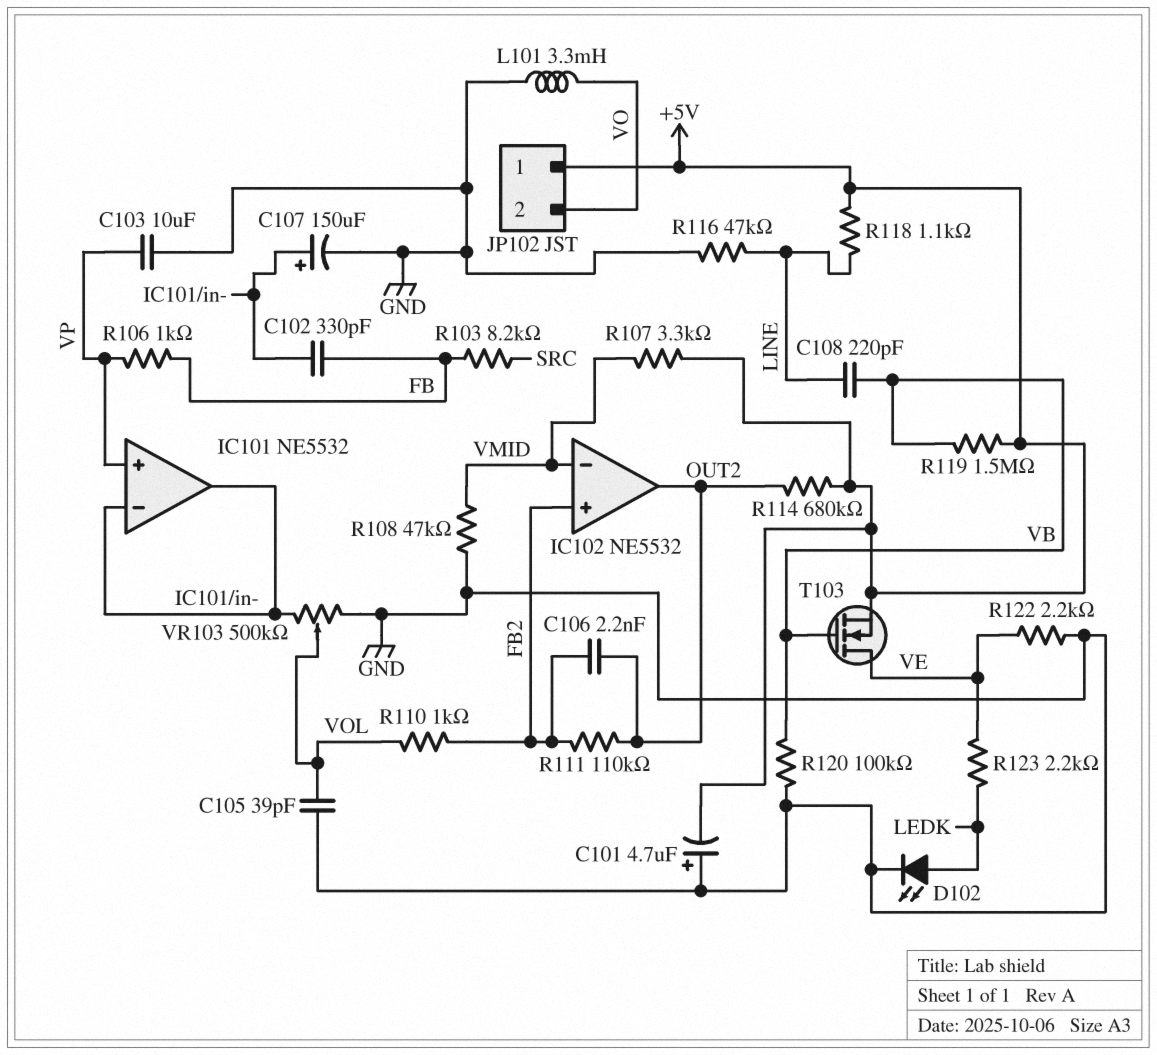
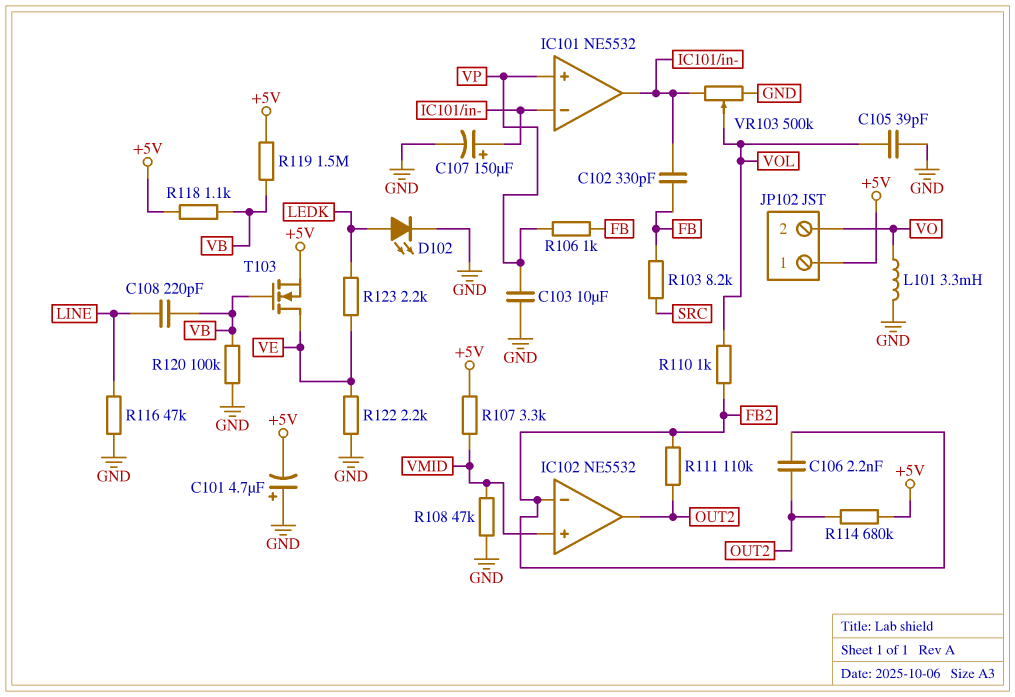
IC102 pin in+: FB2 -> VMID
IC102 pin in-: VMID -> FB2
R118: 1.1k (+5V, LINE) -> 1.1k (+5V, VB)

